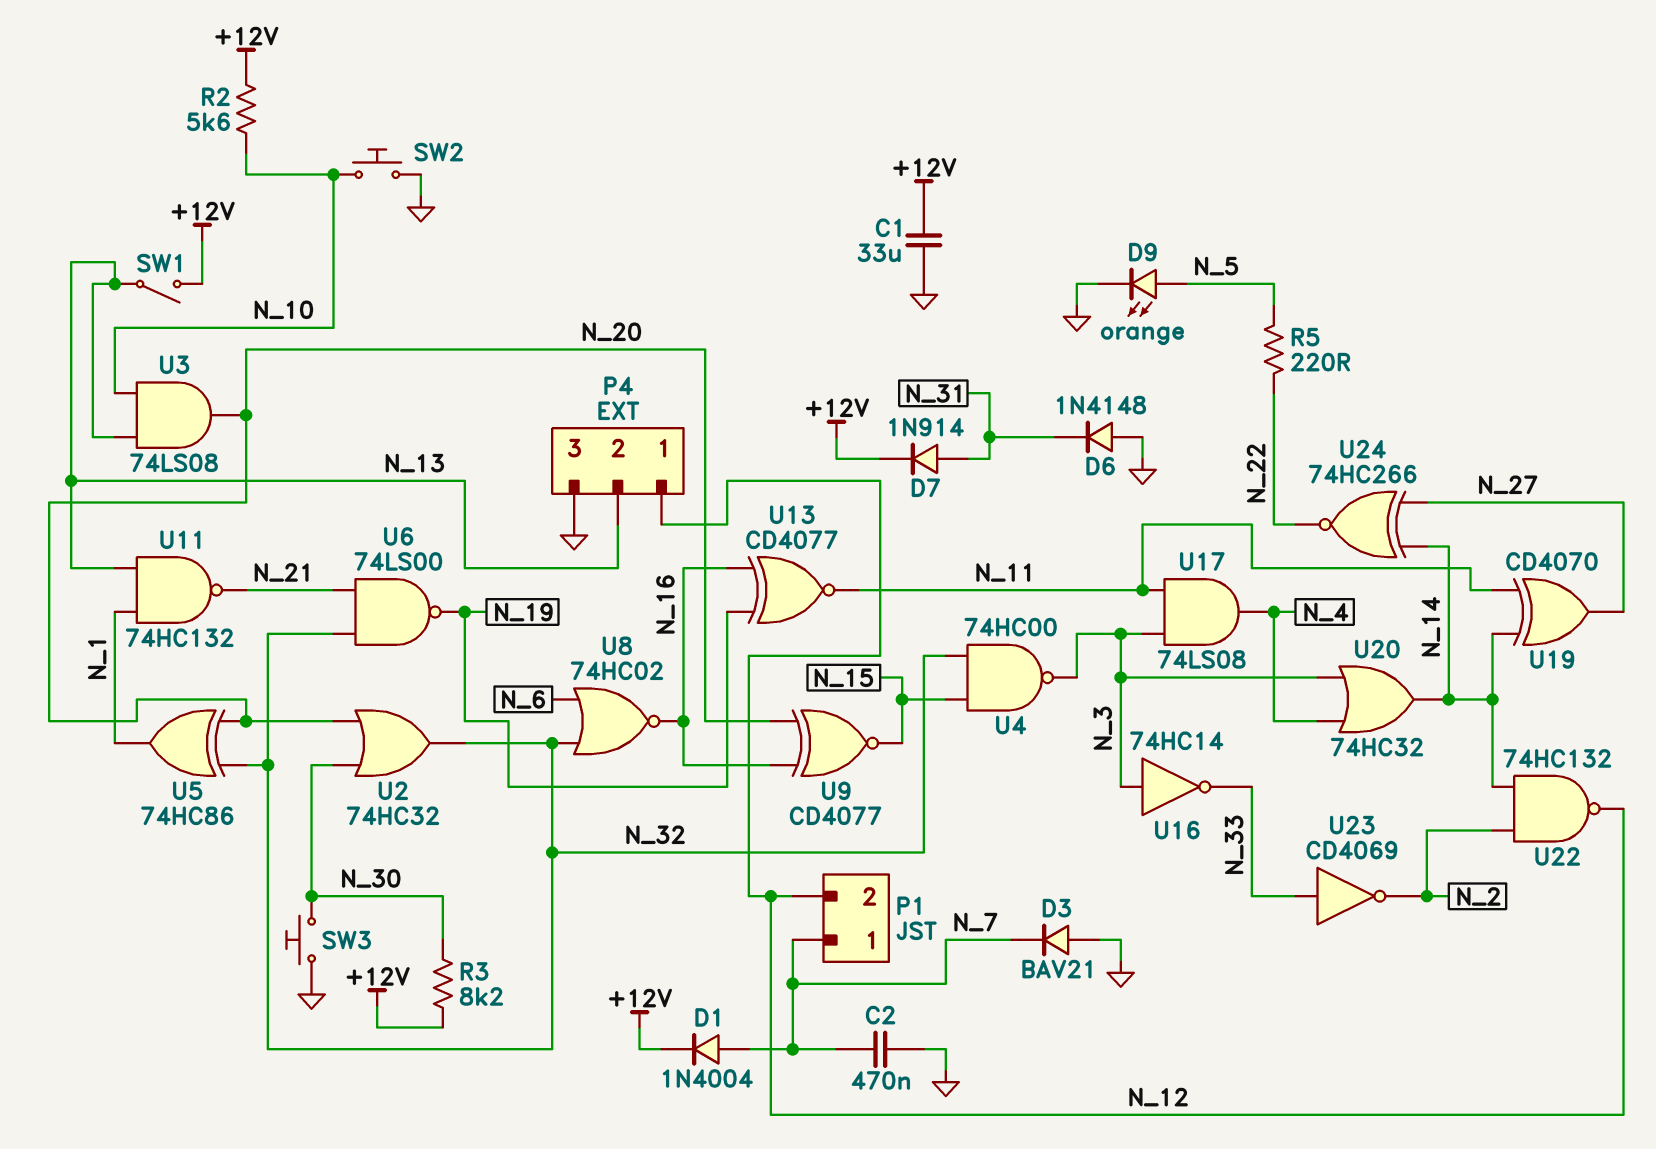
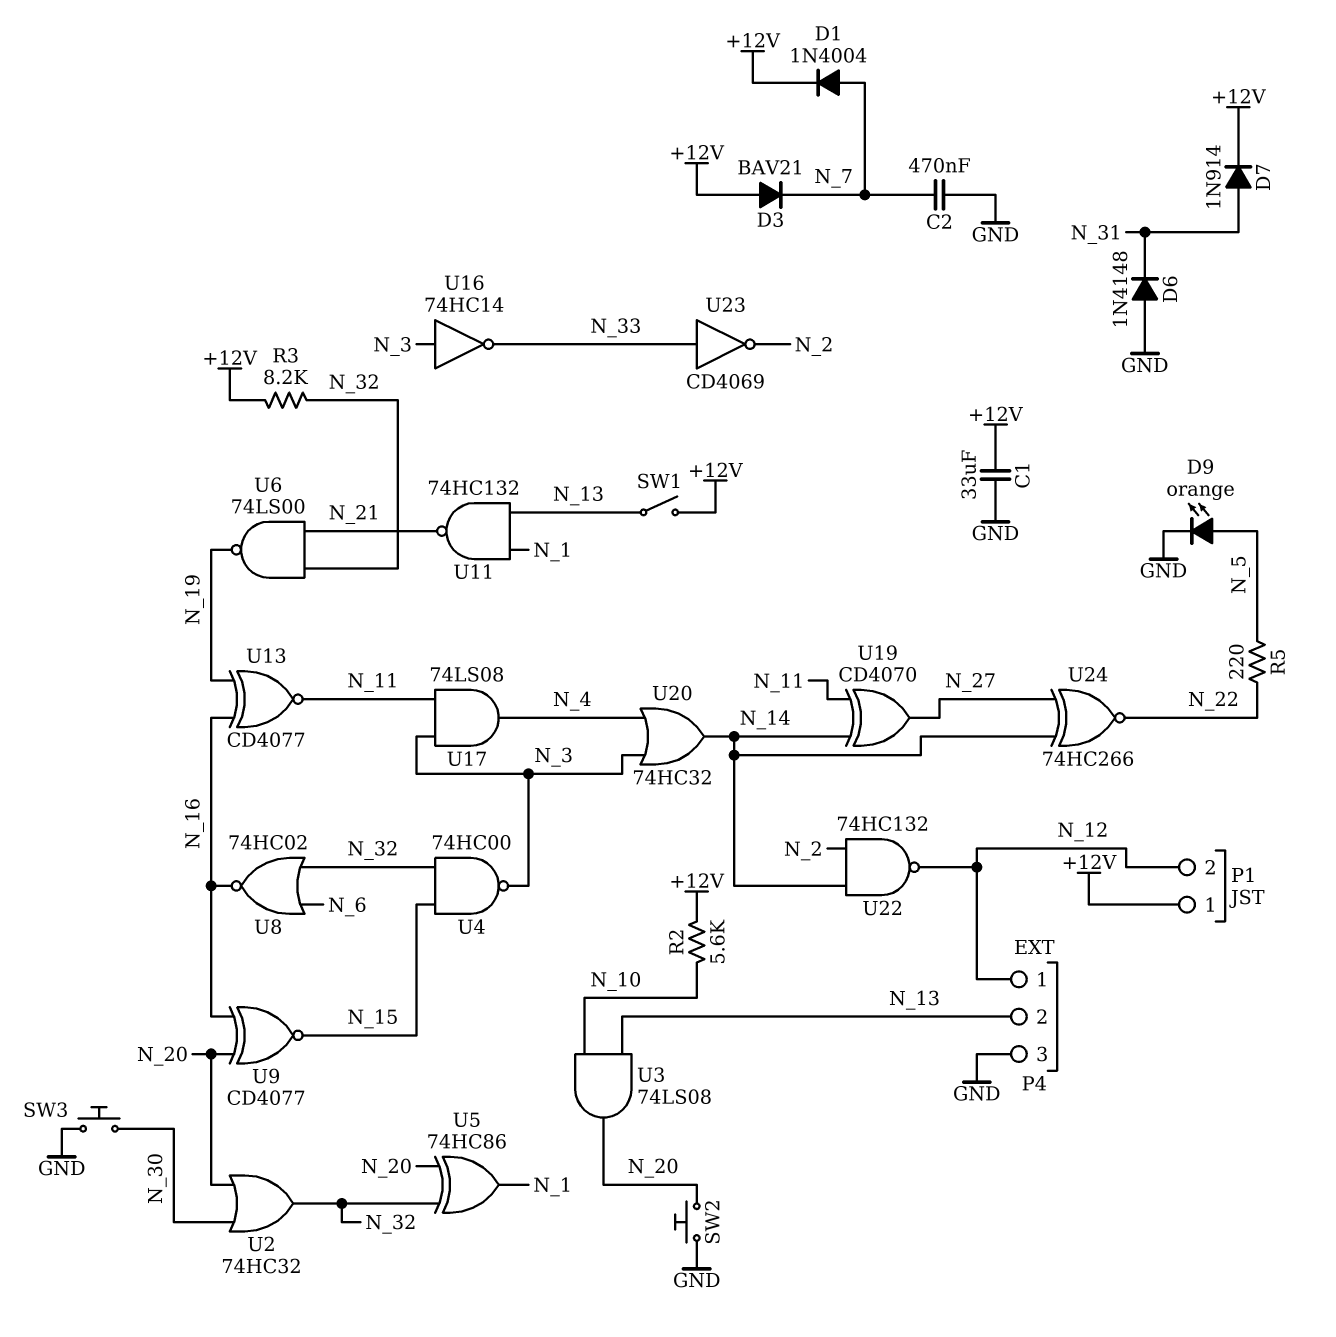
D3: diode BAV21 (A GND, K N_7) -> diode BAV21 (A +12V, K N_7)
P1 pin 1: N_7 -> +12V
R3: 8.2k (+12V, N_30) -> 8.2k (+12V, N_32)
SW2: button (GND, N_10) -> button (GND, N_20)

